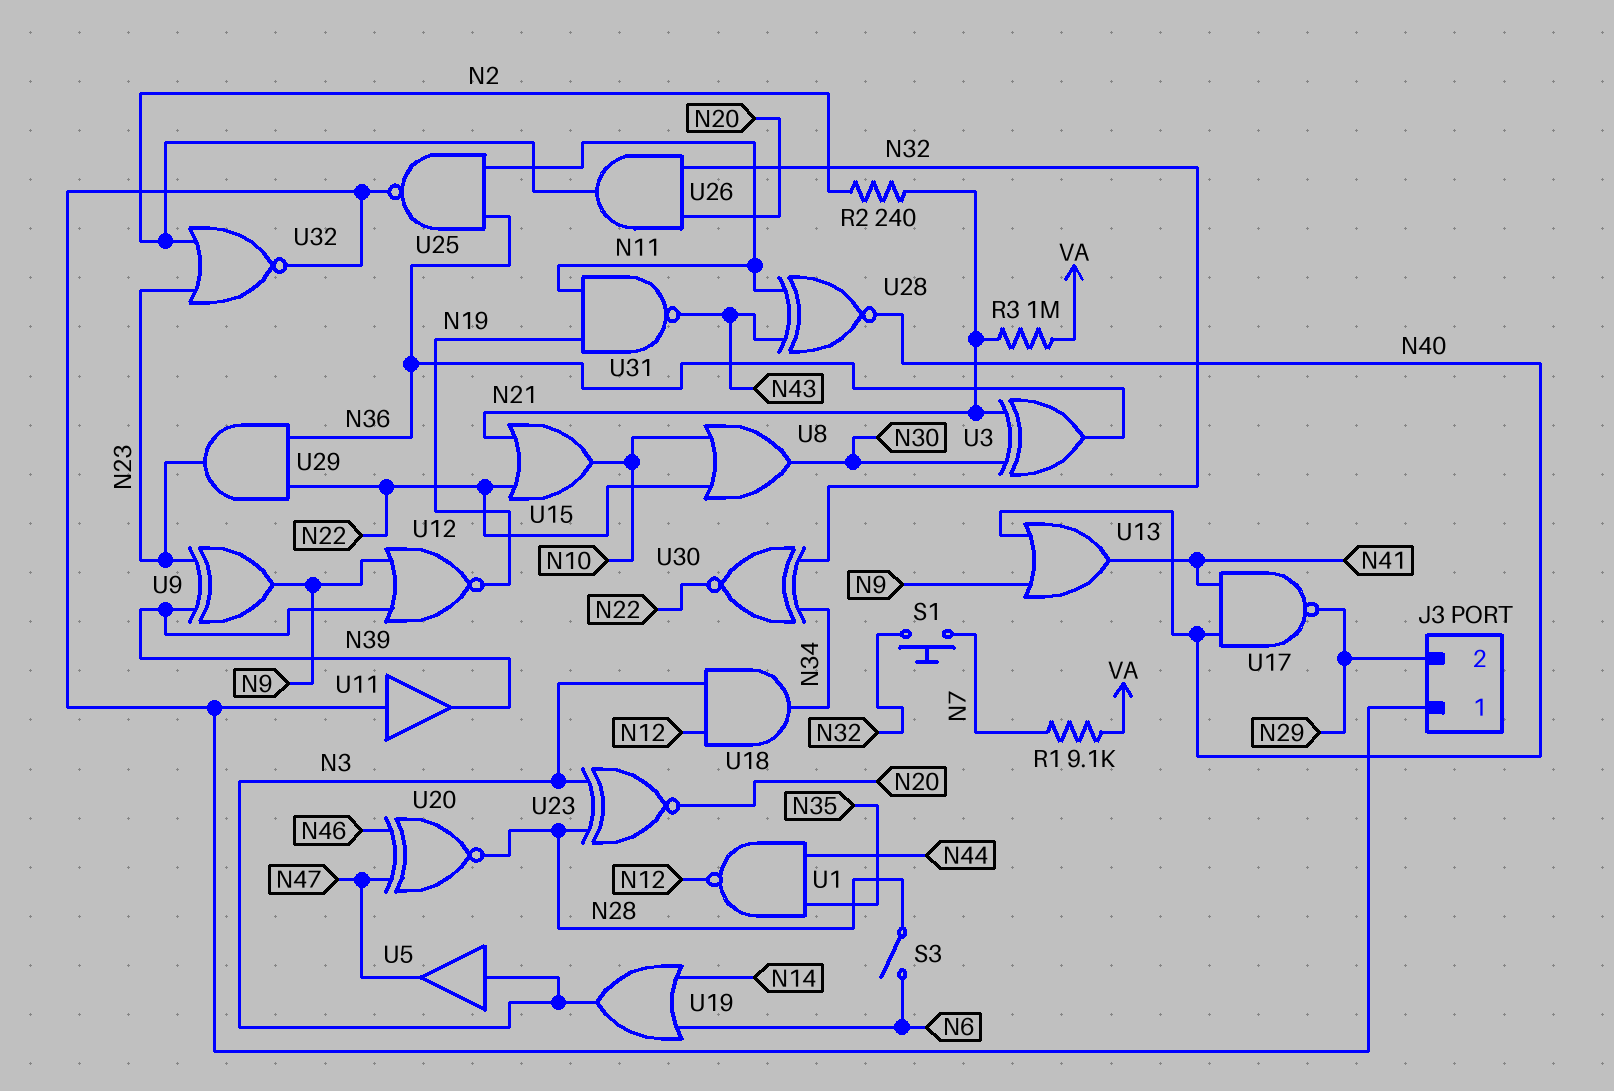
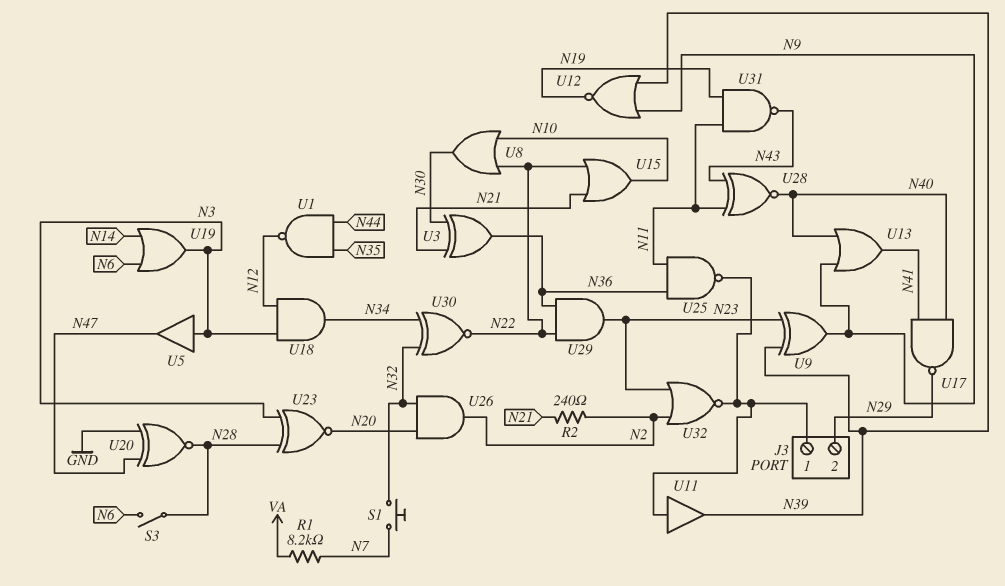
R1: 9.1k (N7, VA) -> 8.2k (N7, VA)
R3: 1M (N21, VA) -> none
U20: XNOR (in N46, in N47, out N28) -> XNOR (in GND, in N47, out N28)

